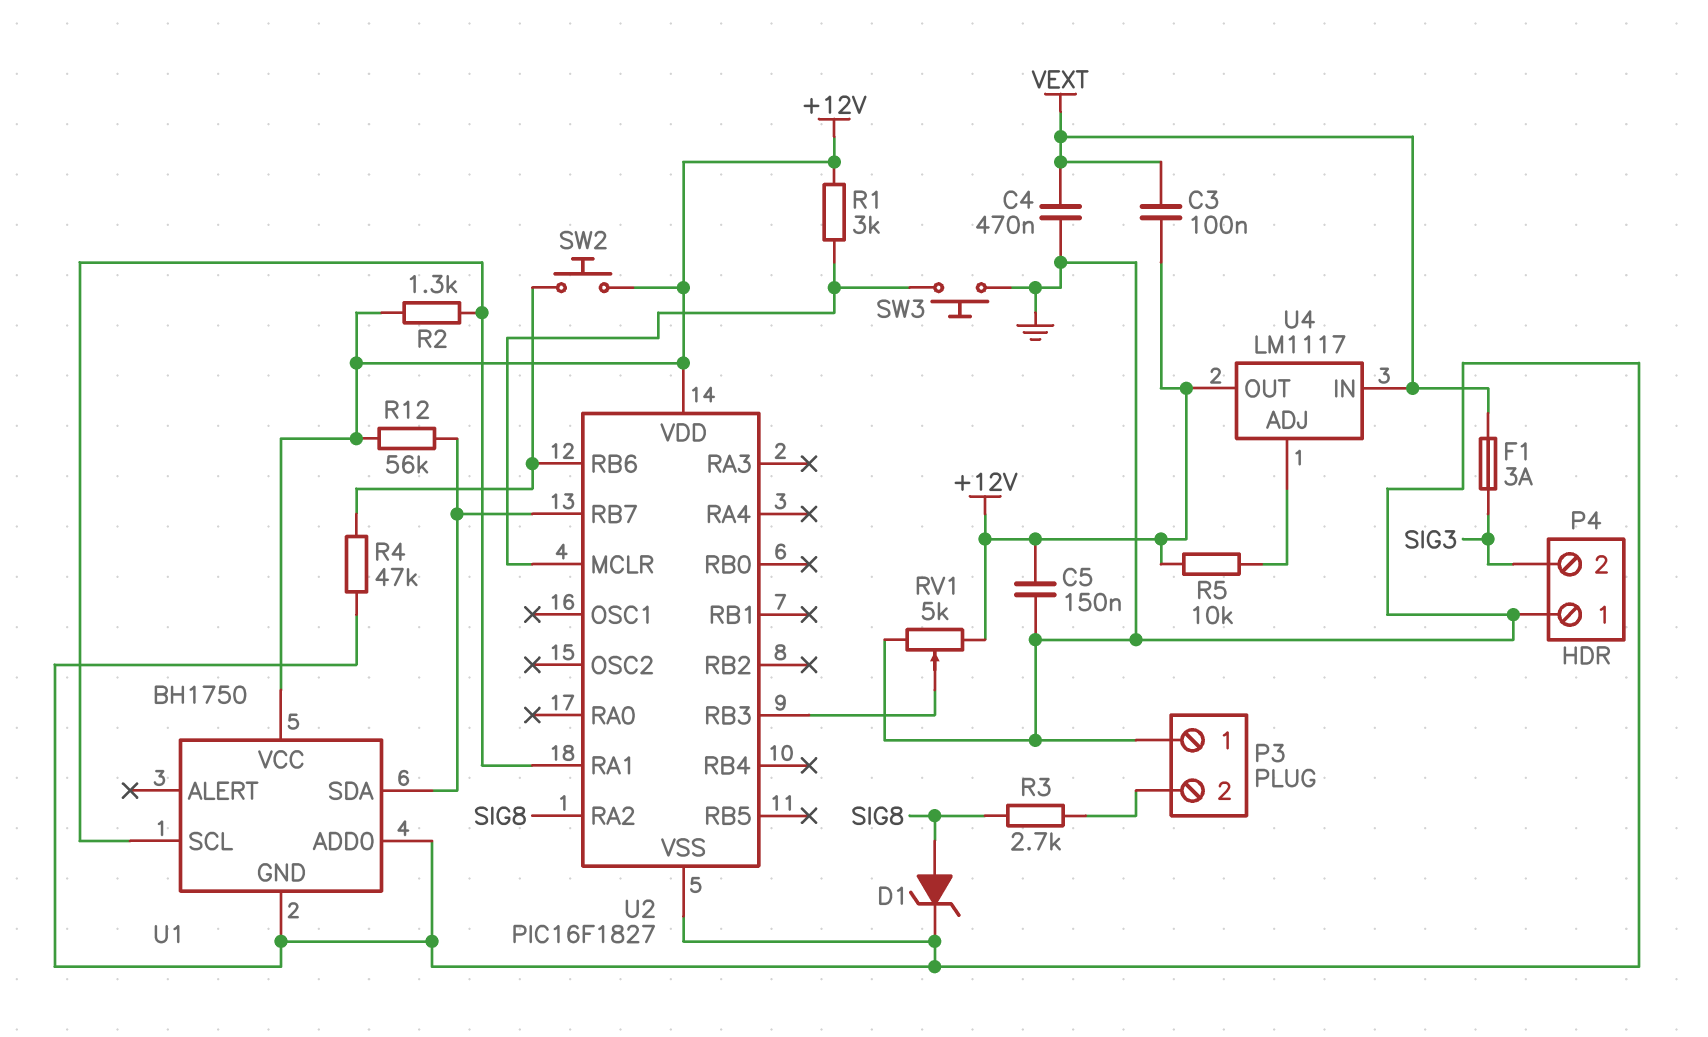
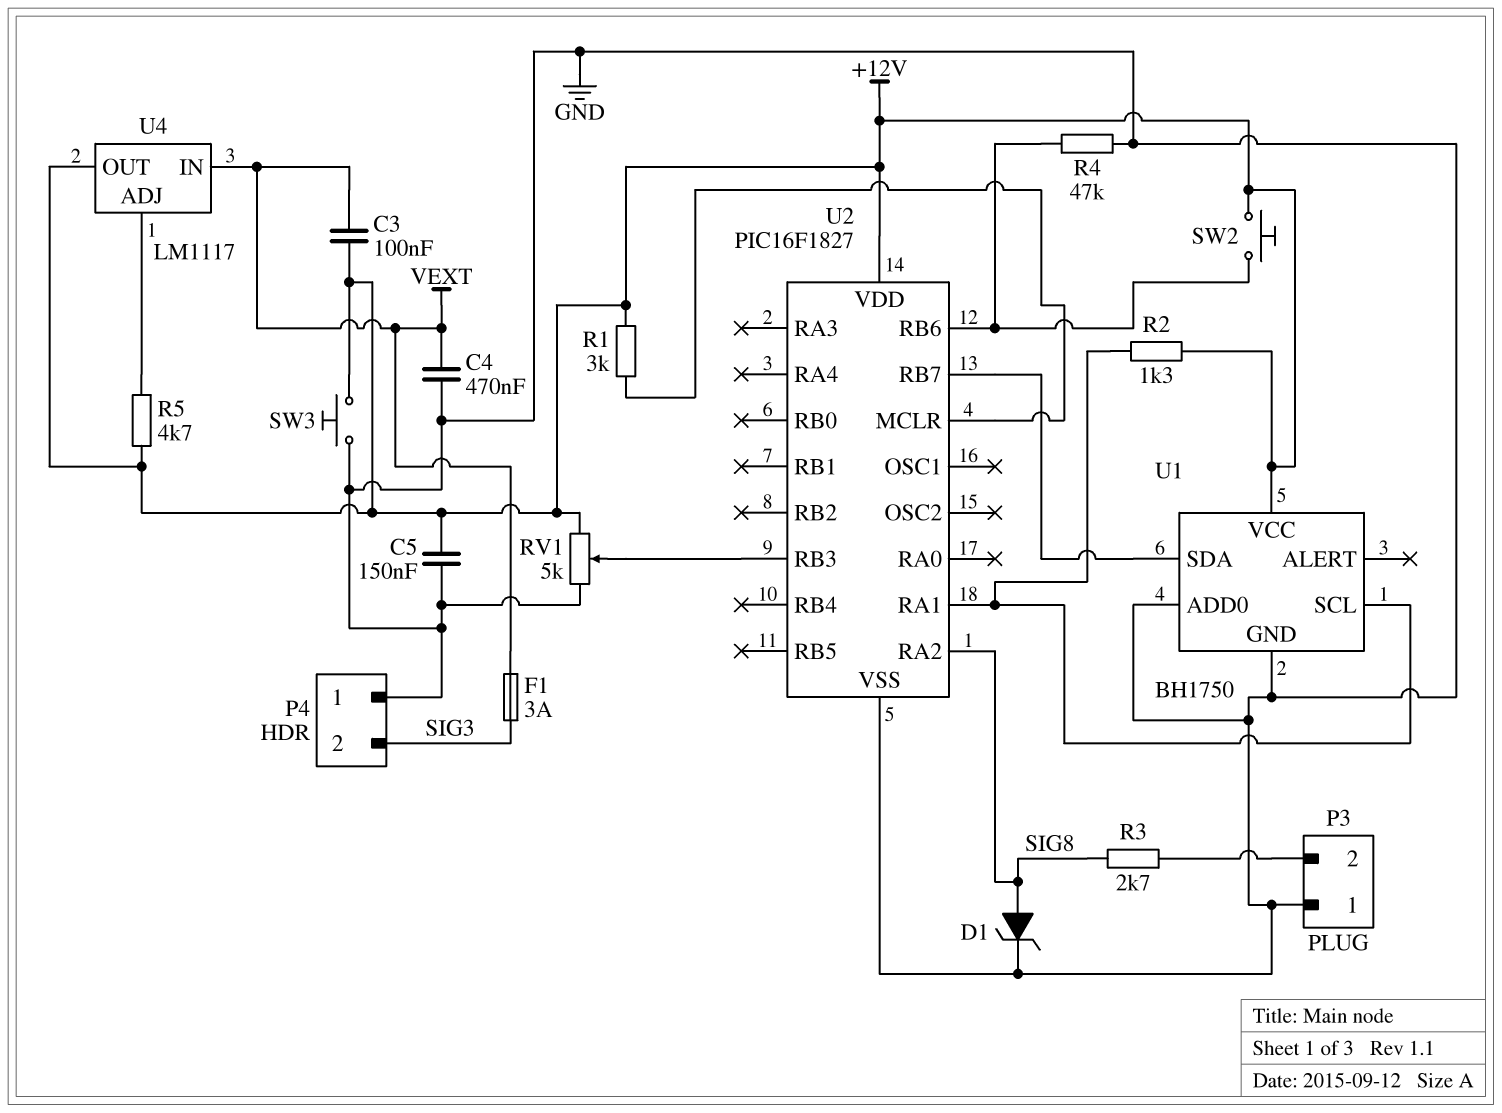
R5: 10k (+12V, U4/ADJ) -> 4.7k (+12V, U4/ADJ)
R12: 56k (+12V, U1/SDA) -> none
SW3: button (GND, U2/MCLR) -> button (+12V, GND)

